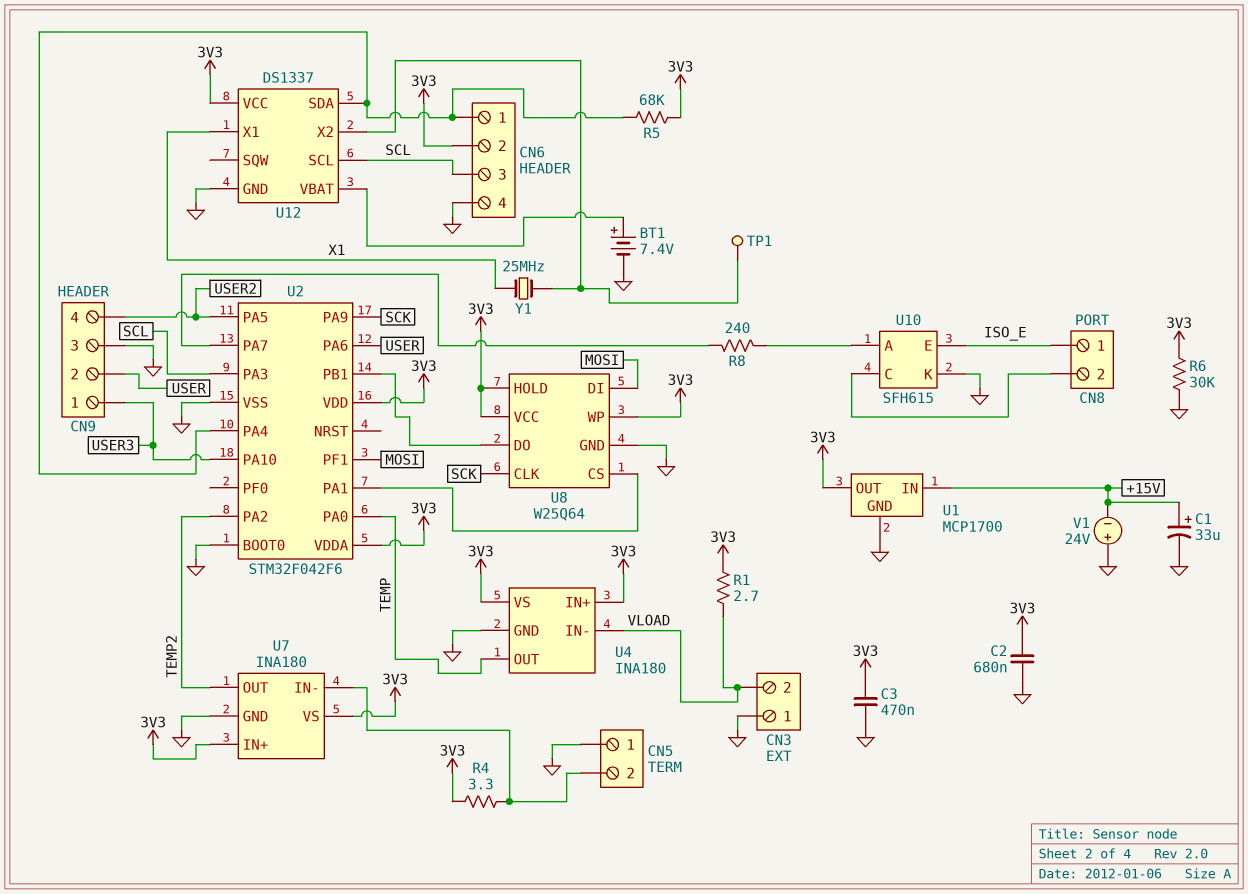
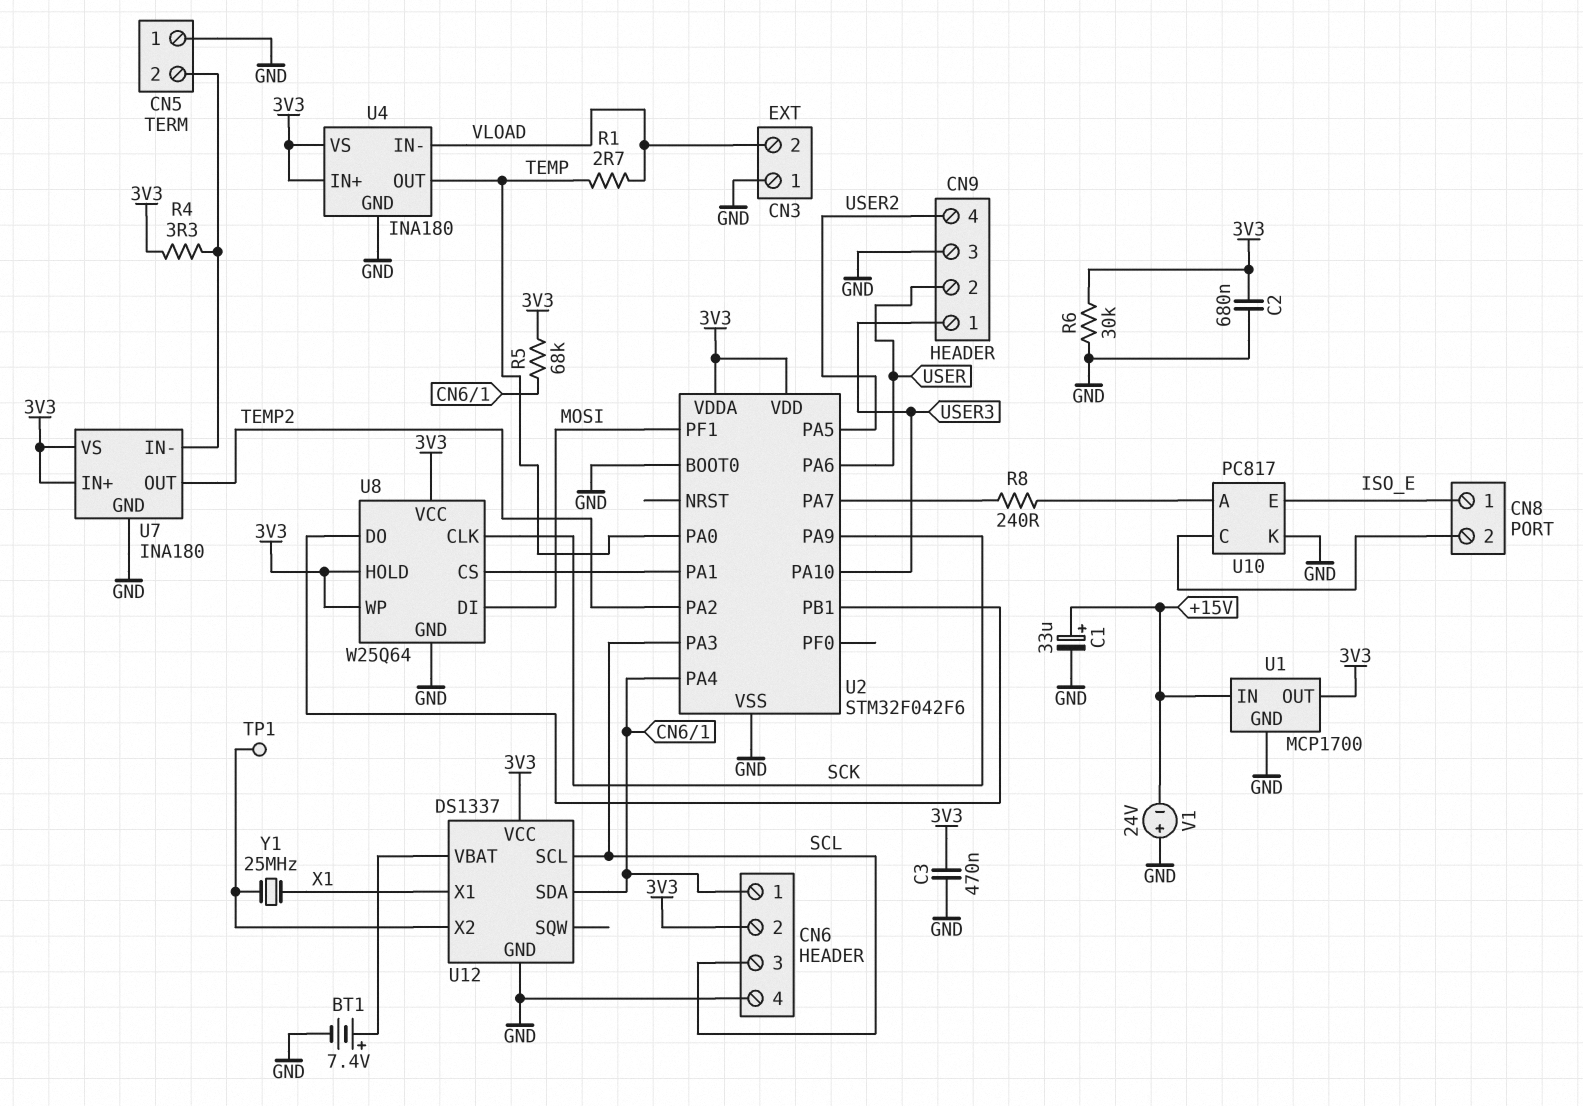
R1: 2.7 (3V3, VLOAD) -> 2.7 (TEMP, VLOAD)
U10: SFH615 -> PC817

